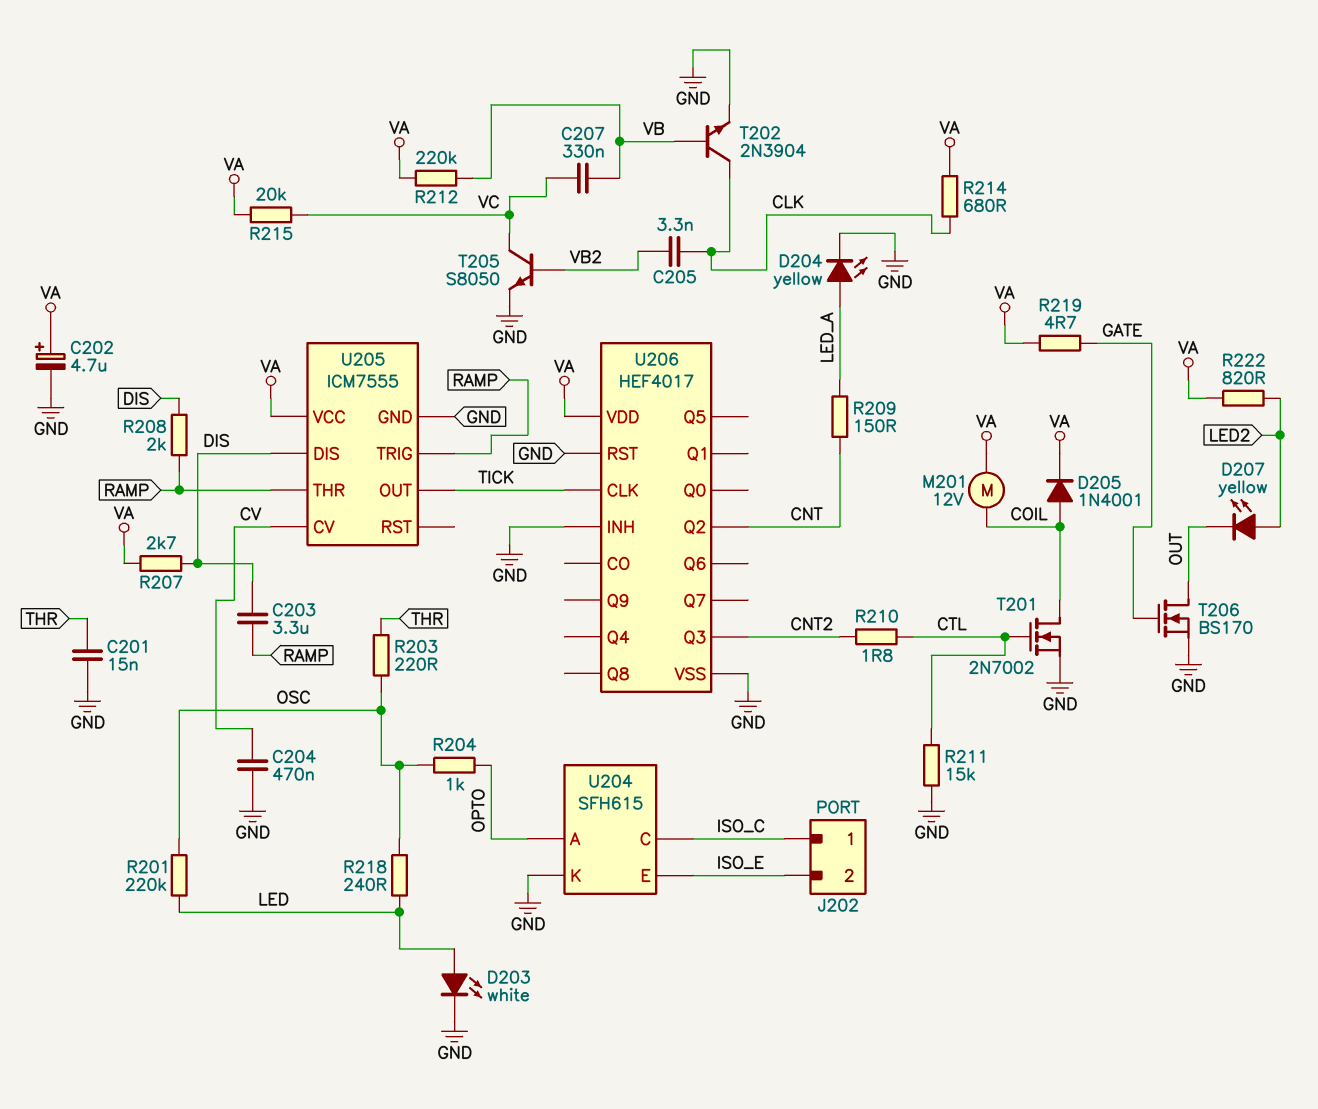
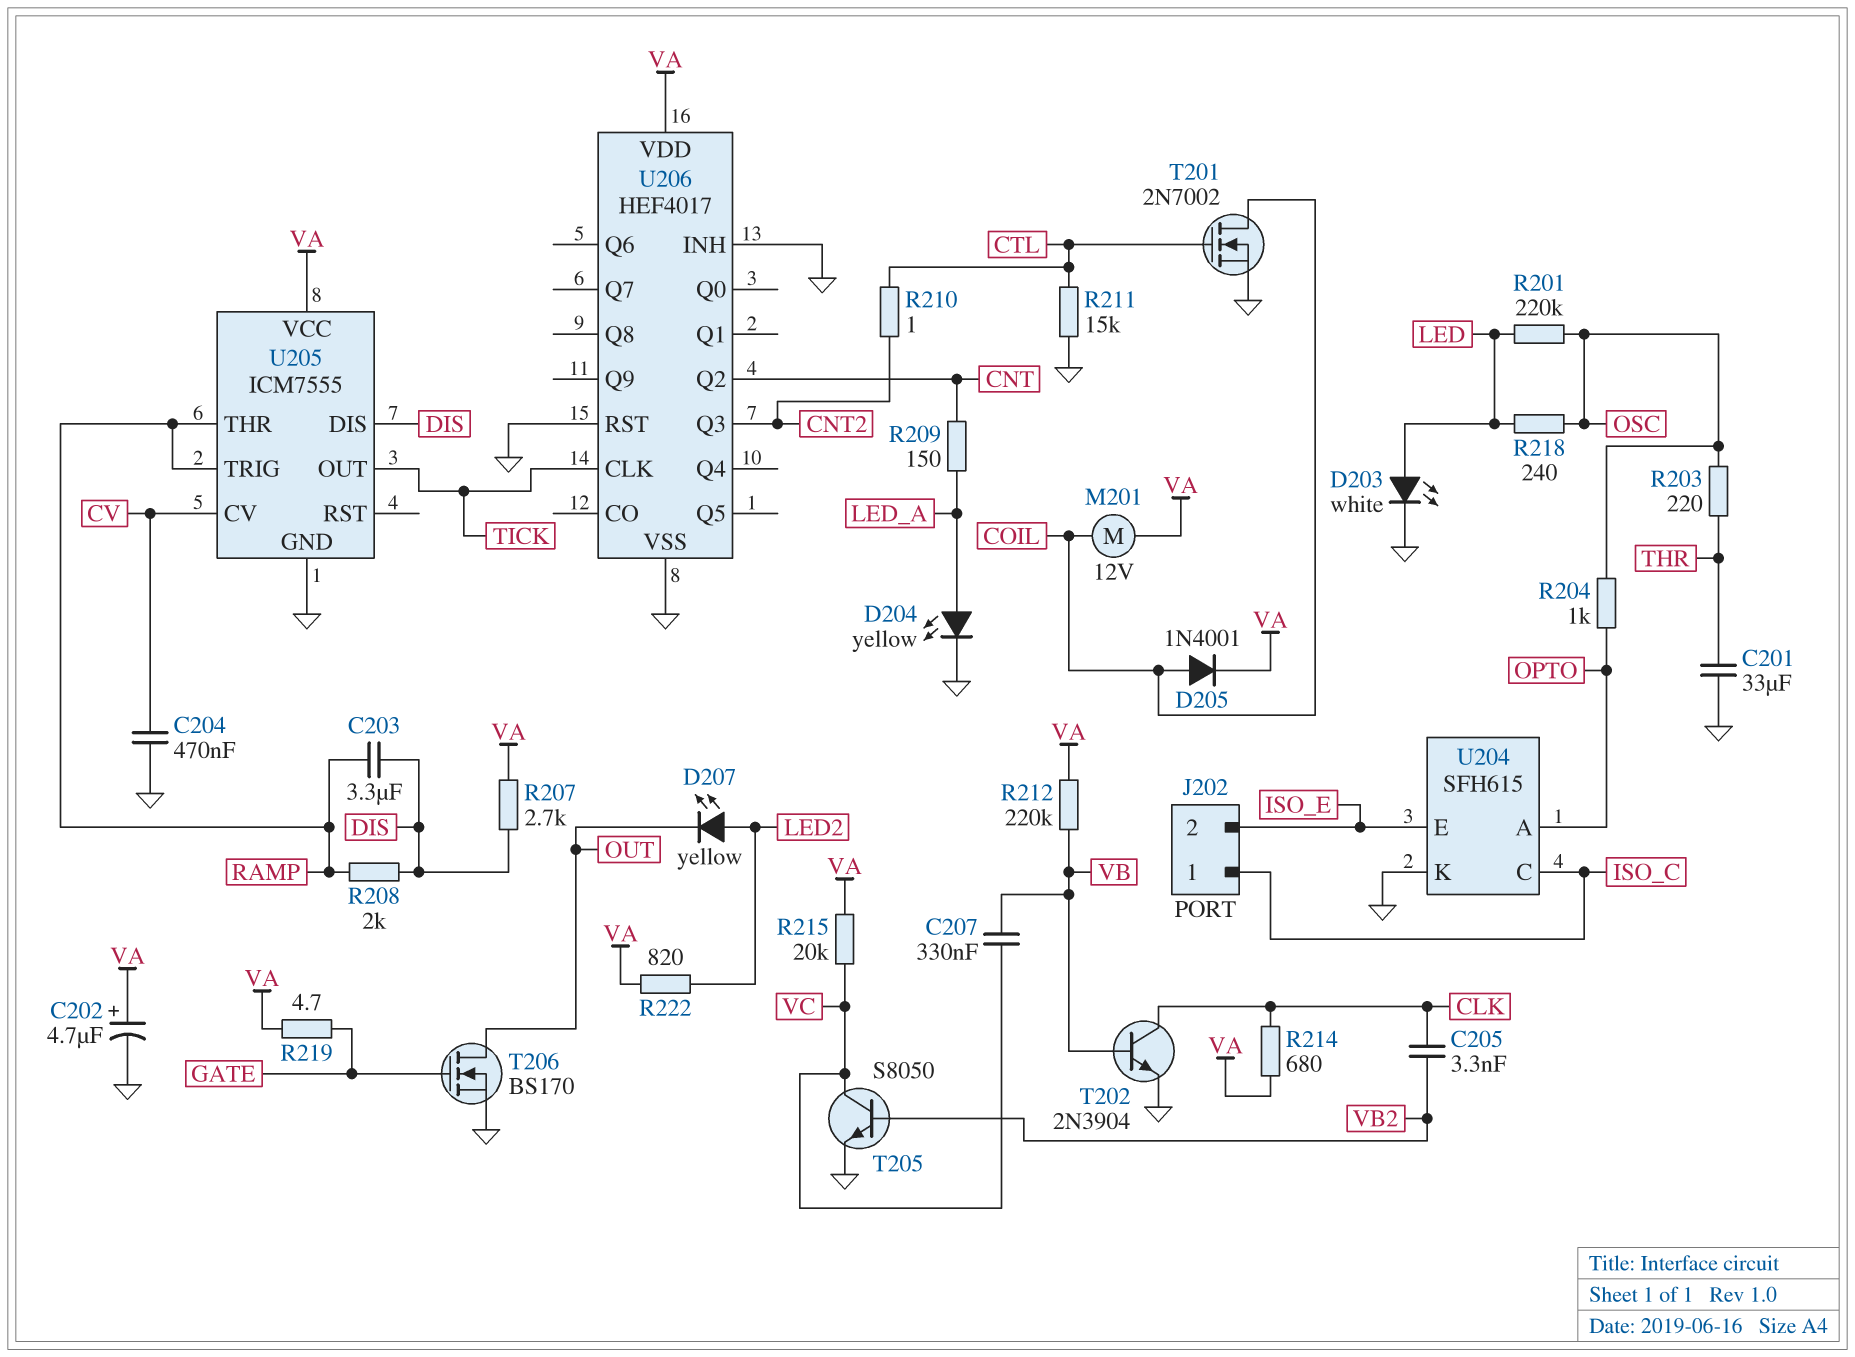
C201: 15nF (GND, THR) -> 33uF (GND, THR)
R210: 1.8 (CNT2, CTL) -> 1 (CNT2, CTL)

